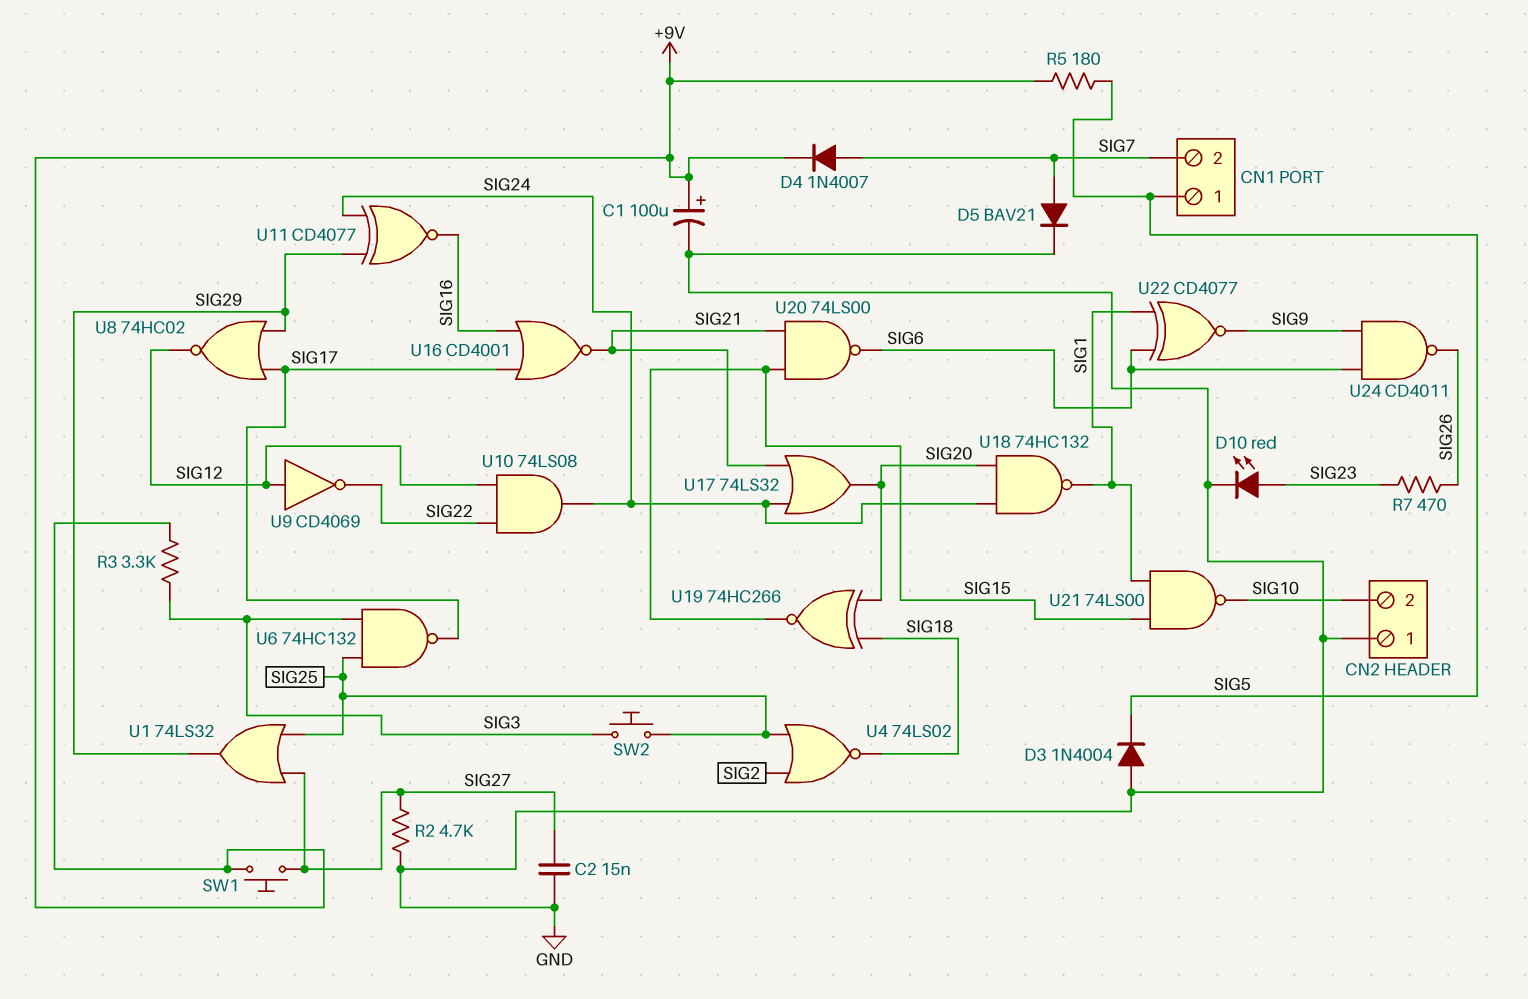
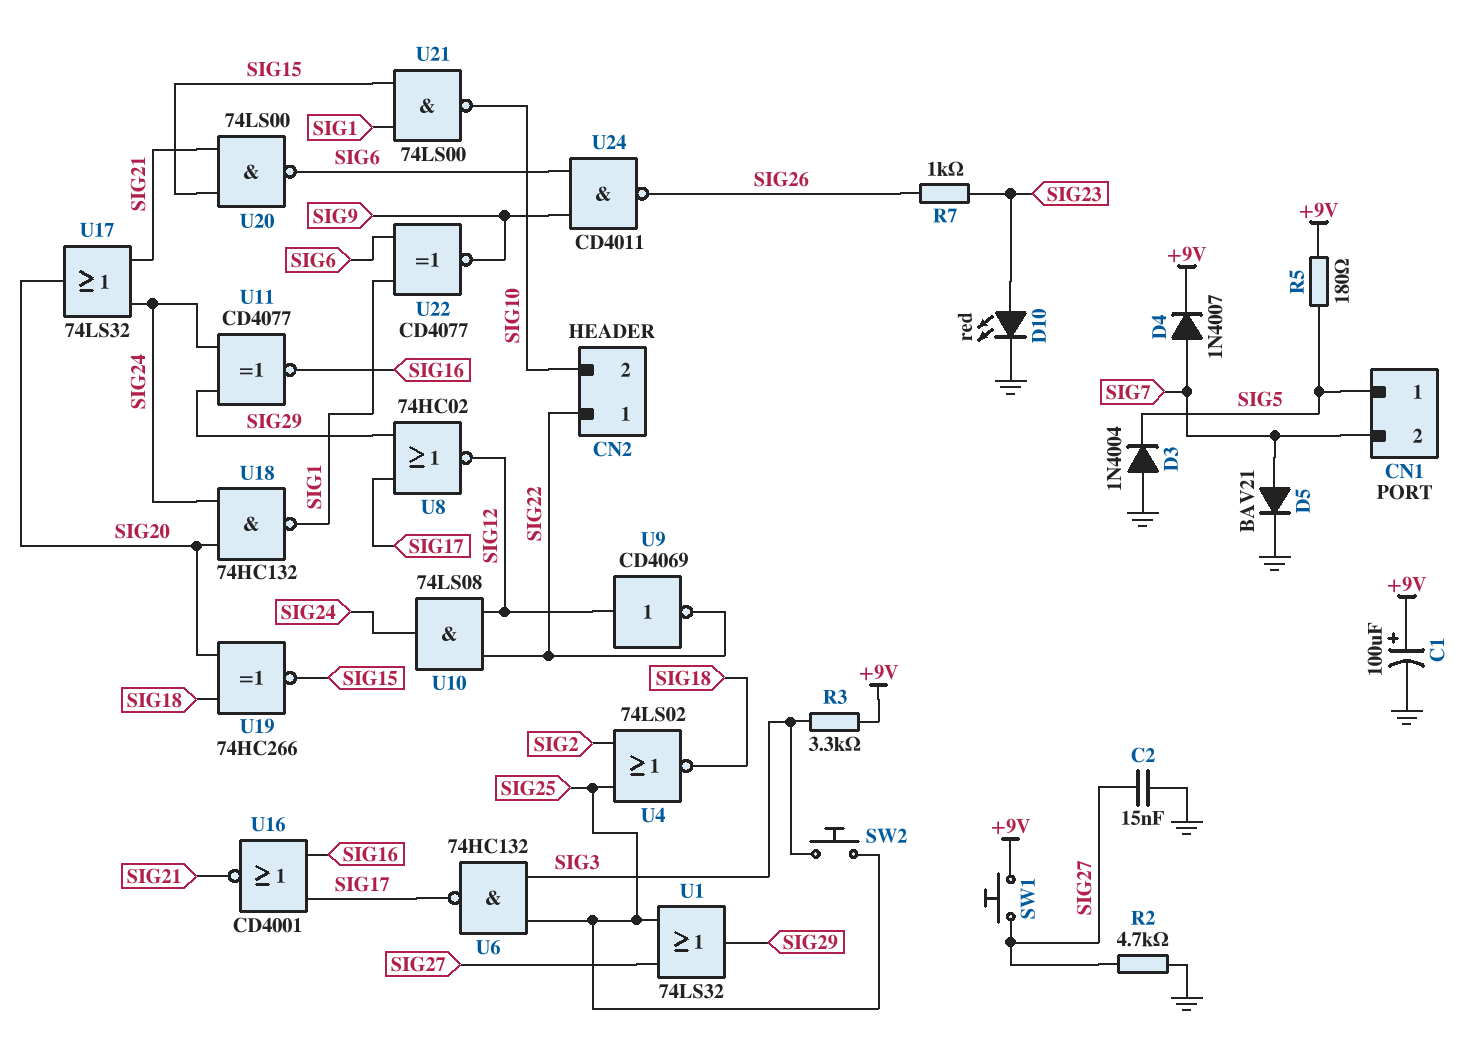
CN2 pin 1: GND -> SIG22
R7: 470 (SIG23, SIG26) -> 1k (SIG23, SIG26)

